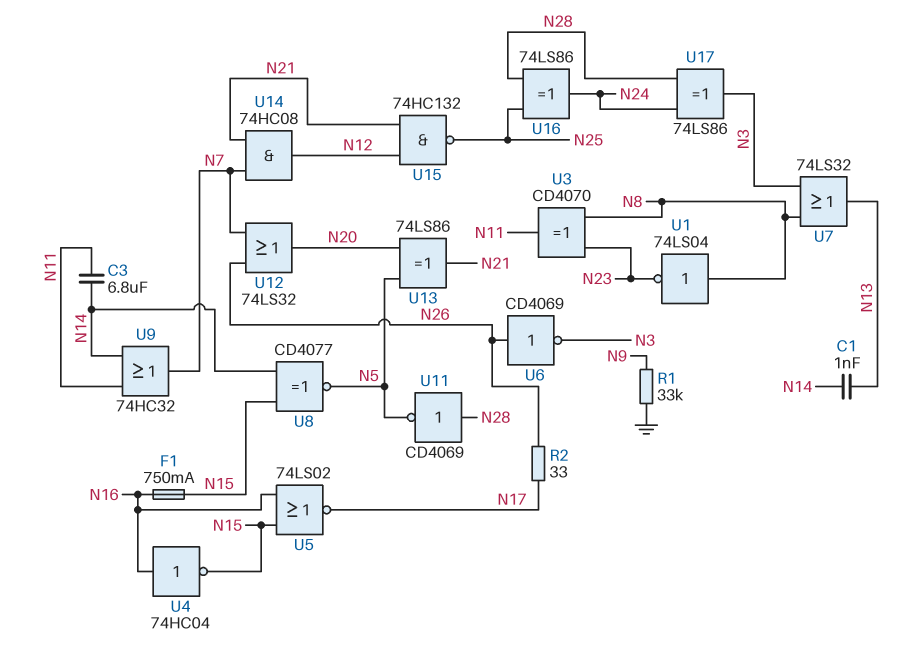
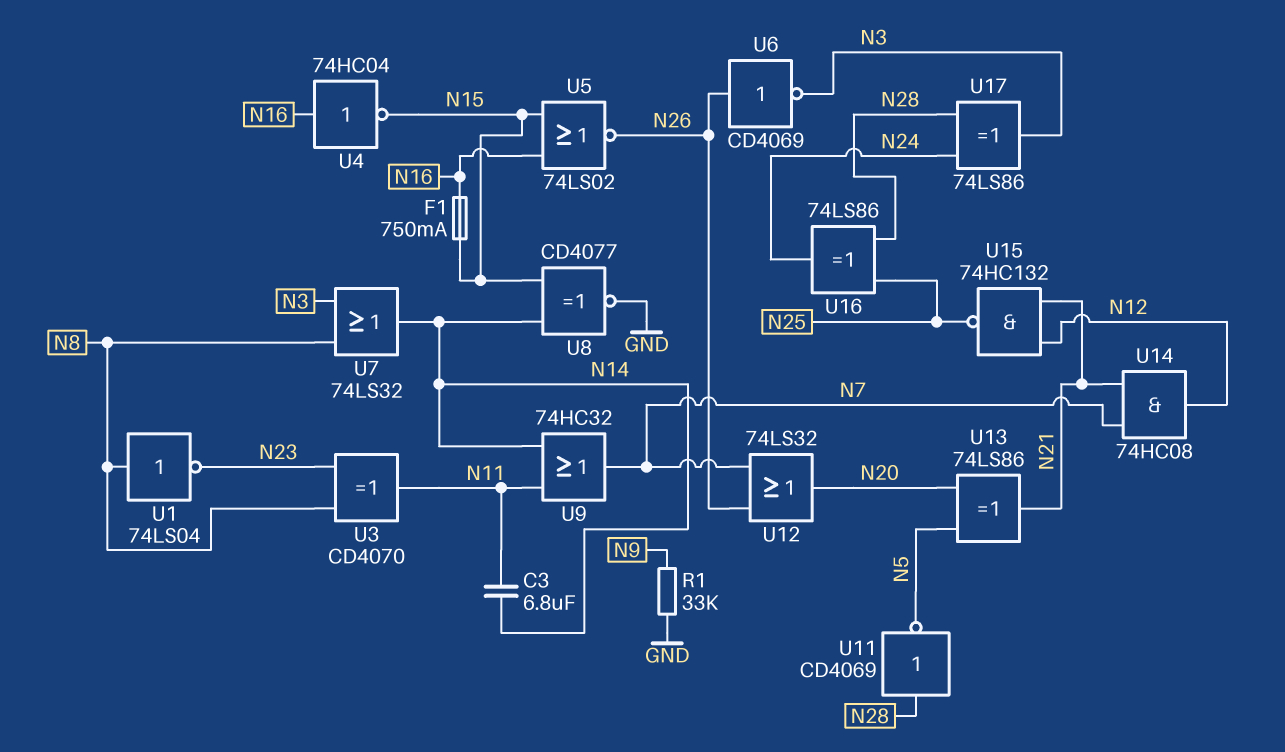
C1: 1nF (N13, N14) -> none
R2: 33 (N17, N26) -> none
U5: NOR 74LS02 (in N15, in N16, out N17) -> NOR 74LS02 (in N15, in N16, out N26)
U7: OR 74LS32 (in N3, in N8, out N13) -> OR 74LS32 (in N3, in N8, out N14)
U8: XNOR CD4077 (in N14, in N15, out N5) -> XNOR CD4077 (in N14, in N15, out GND)

